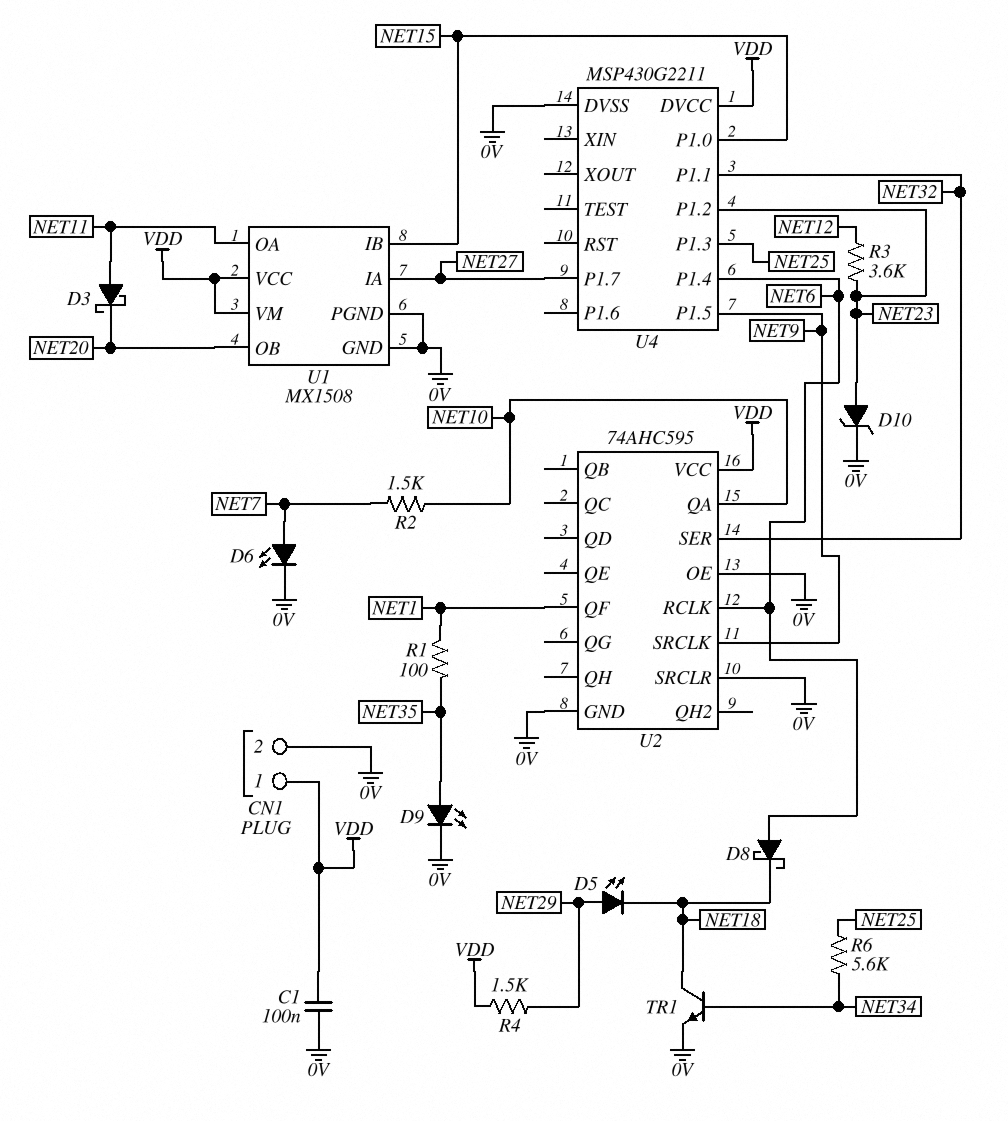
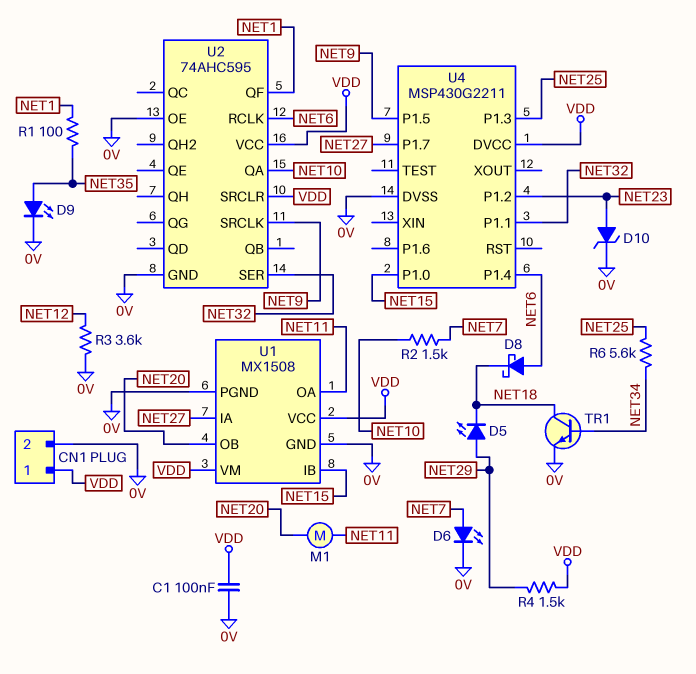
D3: schottky (A NET11, K NET20) -> none
M1: none -> motor (NET11, NET20)
R3: 3.6k (NET12, NET23) -> 3.6k (0V, NET12)
U2 pin SRCLR: 0V -> VDD

